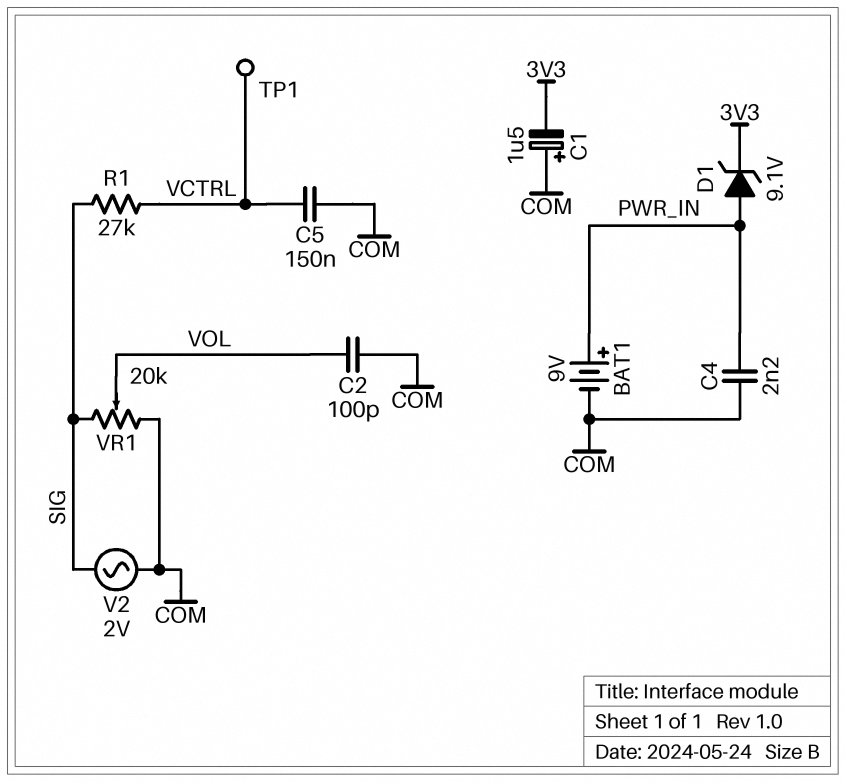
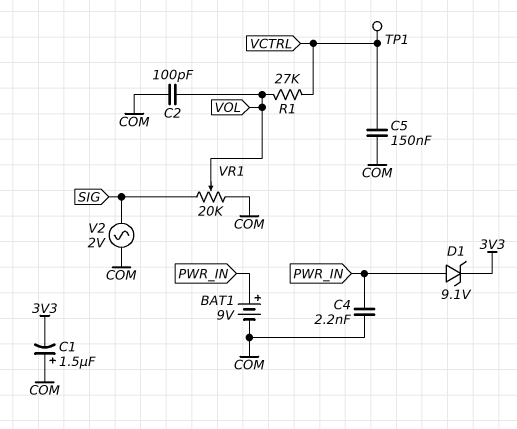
R1: 27k (SIG, VCTRL) -> 27k (VCTRL, VOL)

